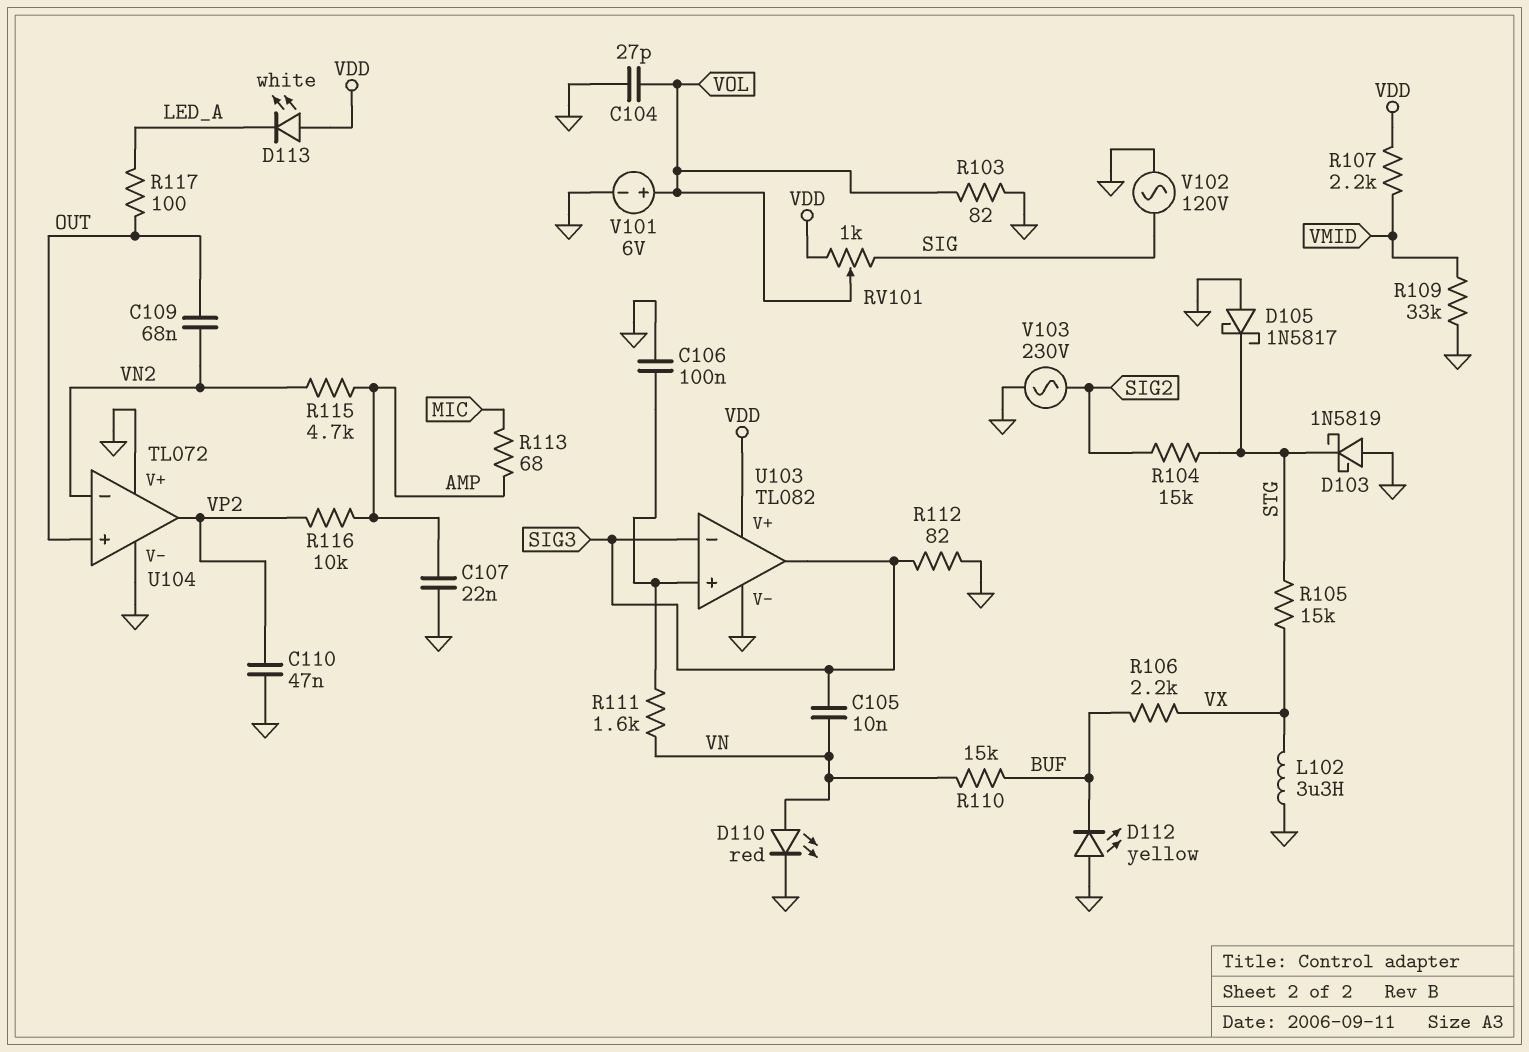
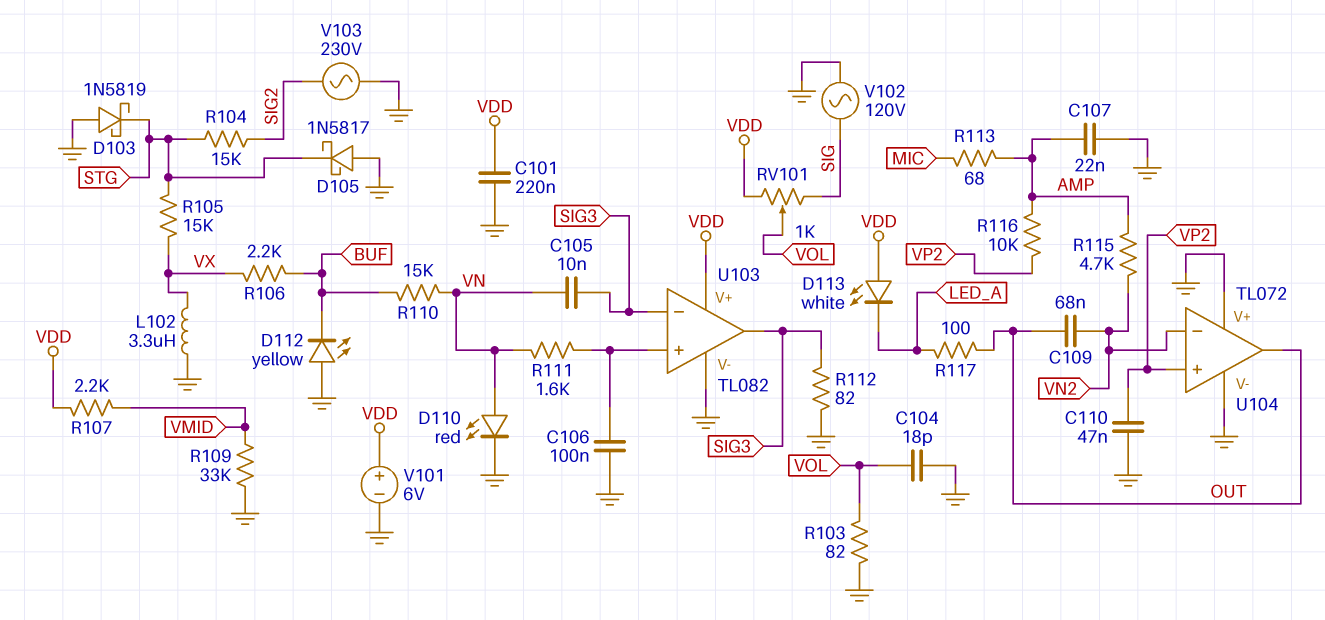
C101: none -> 220nF (GND, VDD)
C104: 27pF (GND, VOL) -> 18pF (GND, VOL)
U104 pin in+: OUT -> VP2
U104 pin out: VP2 -> OUT
V101: 6V (plus VOL, minus GND) -> 6V (plus VDD, minus GND)

